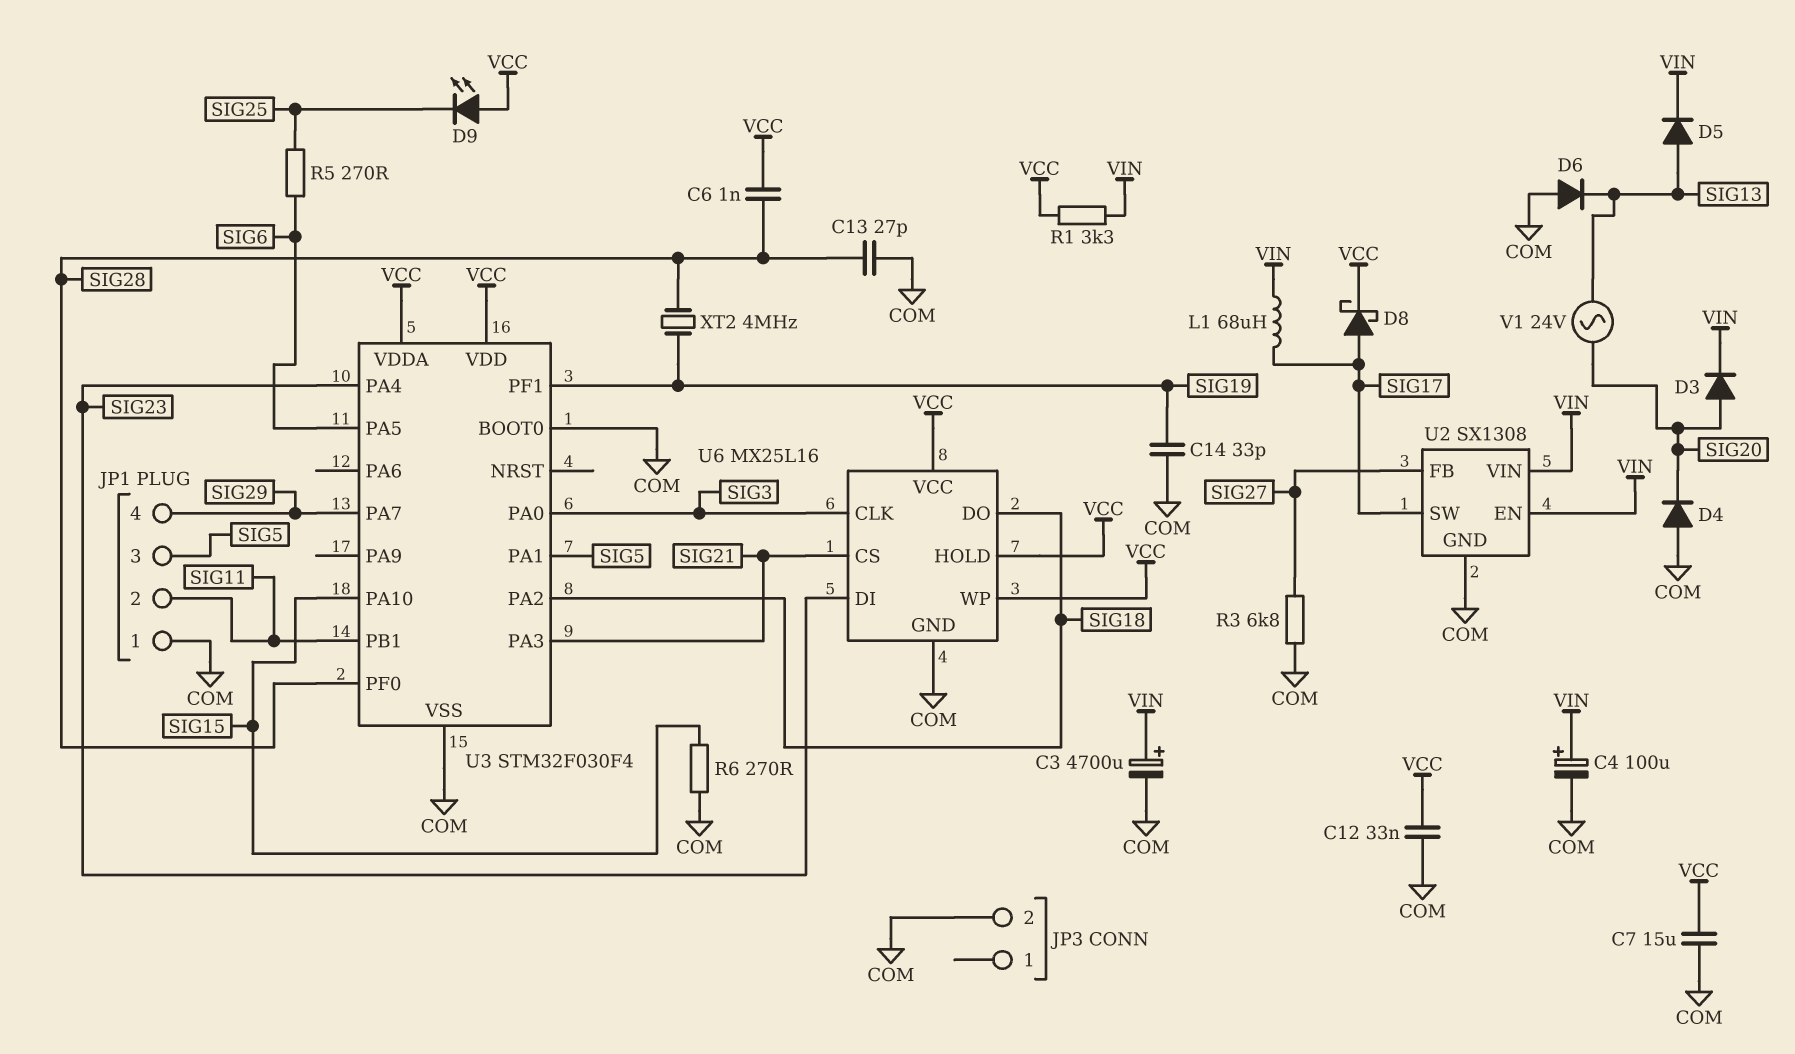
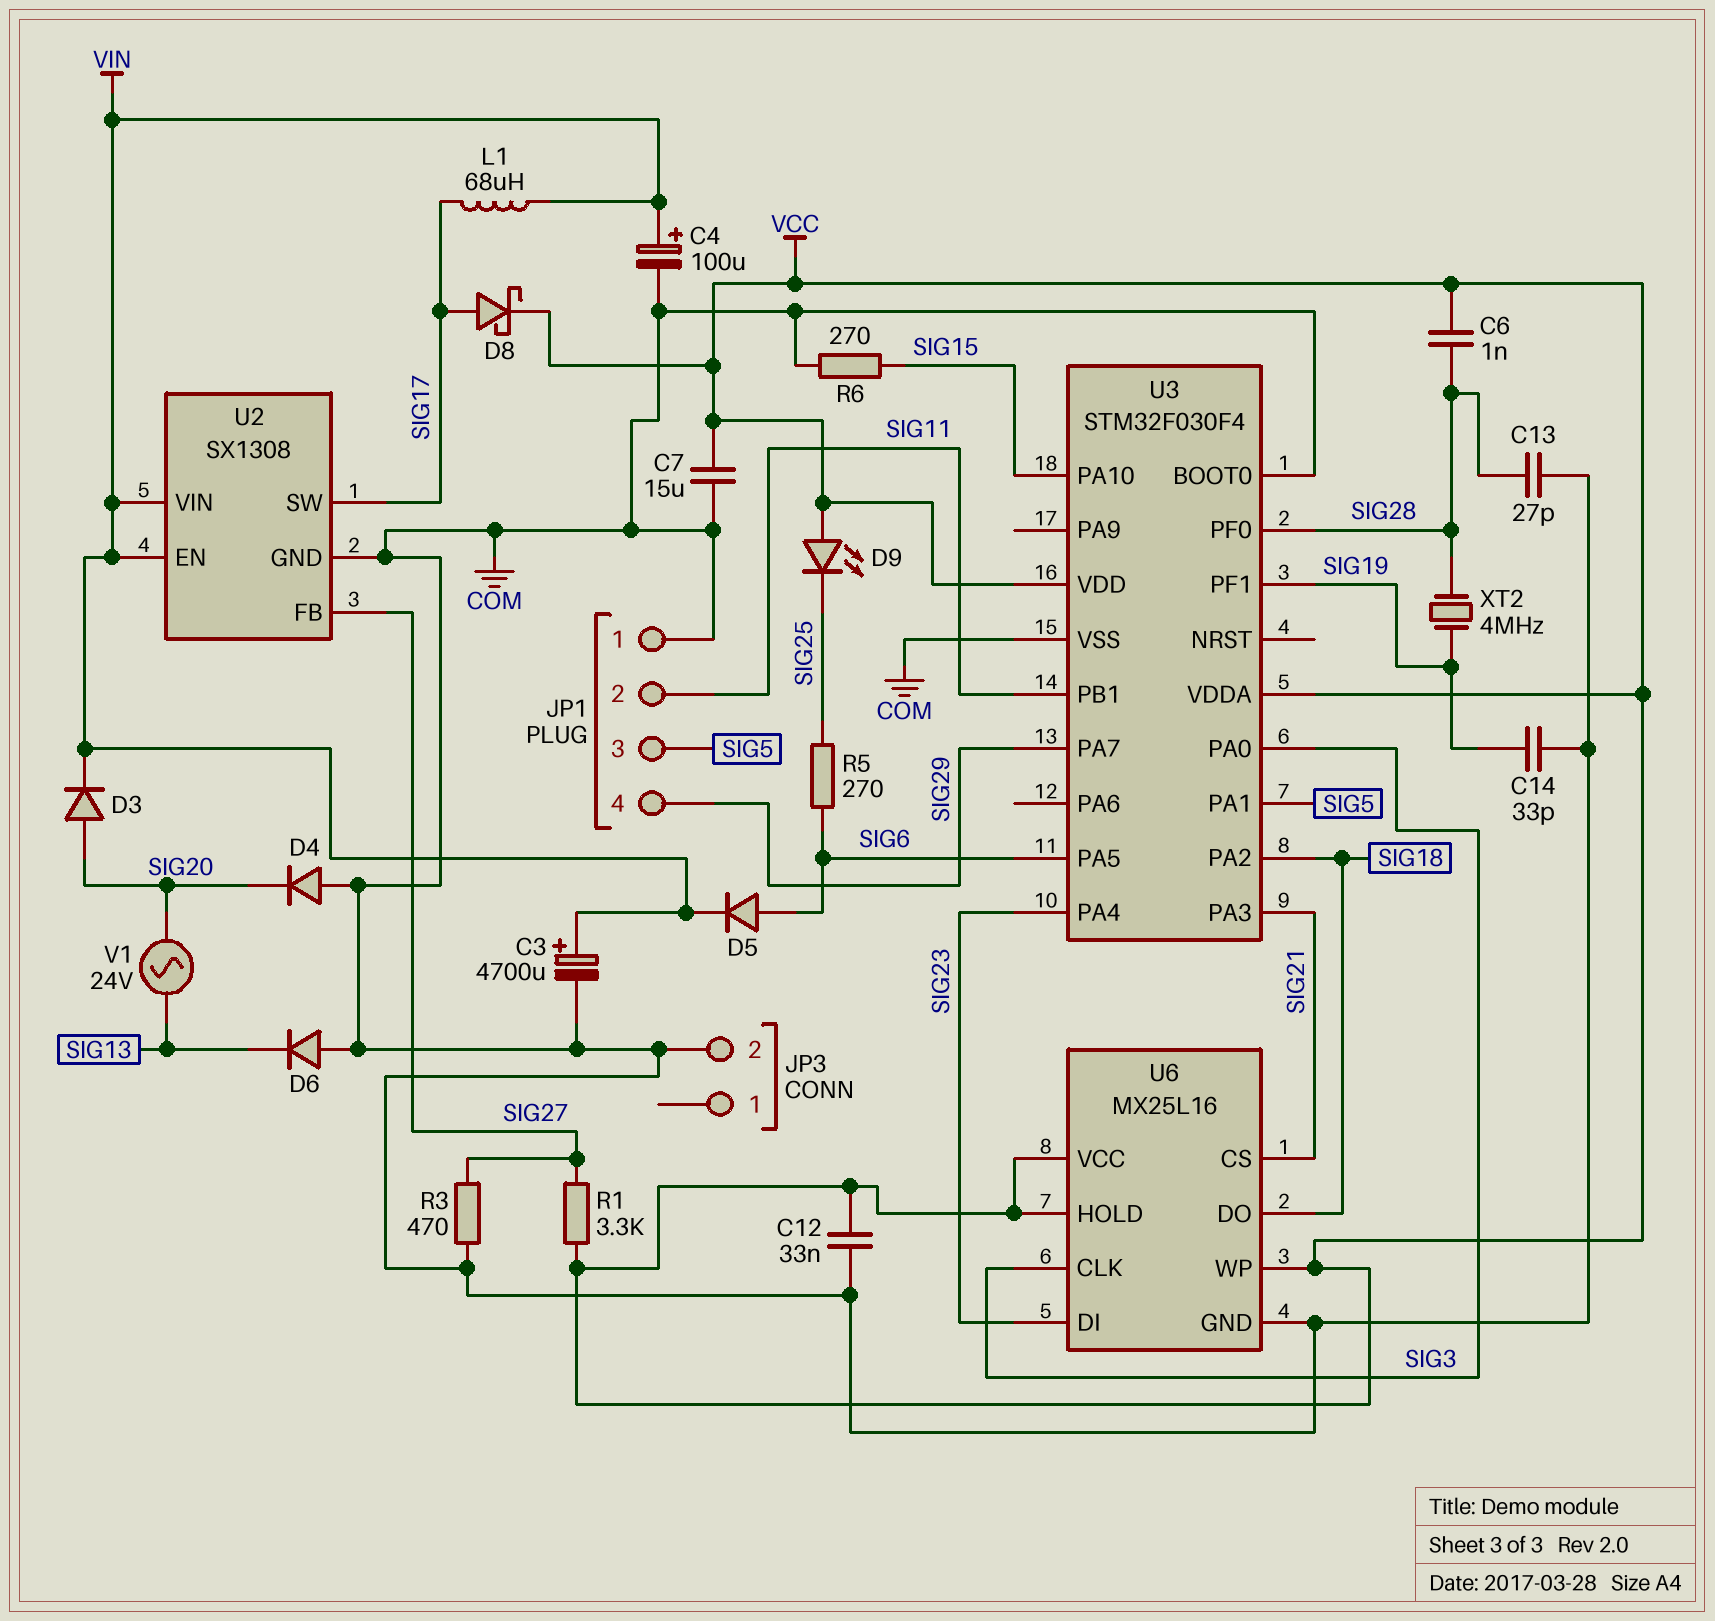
D5: diode (A SIG13, K VIN) -> diode (A SIG6, K VIN)
R1: 3.3k (VCC, VIN) -> 3.3k (SIG27, VCC)
R3: 6.8k (COM, SIG27) -> 470 (COM, SIG27)

